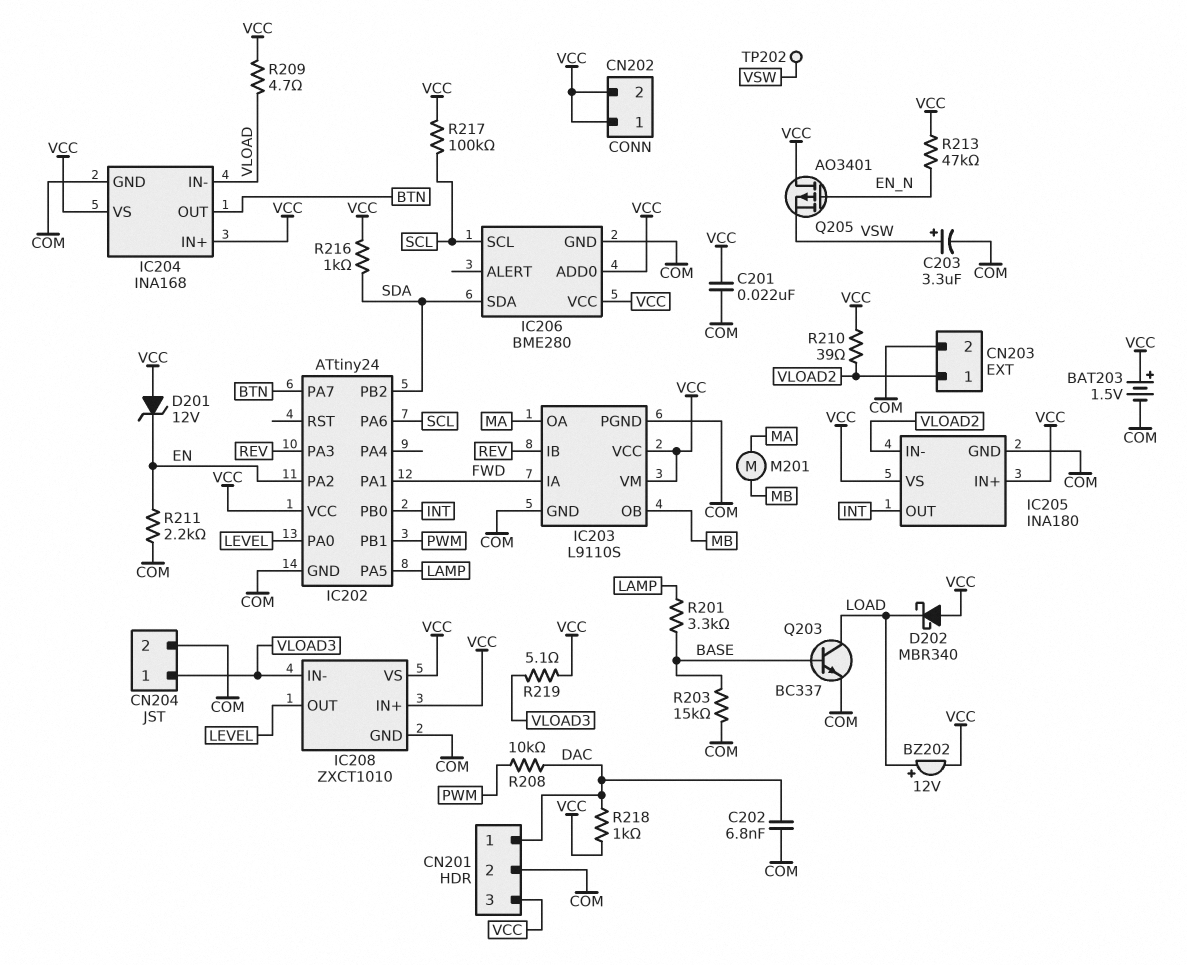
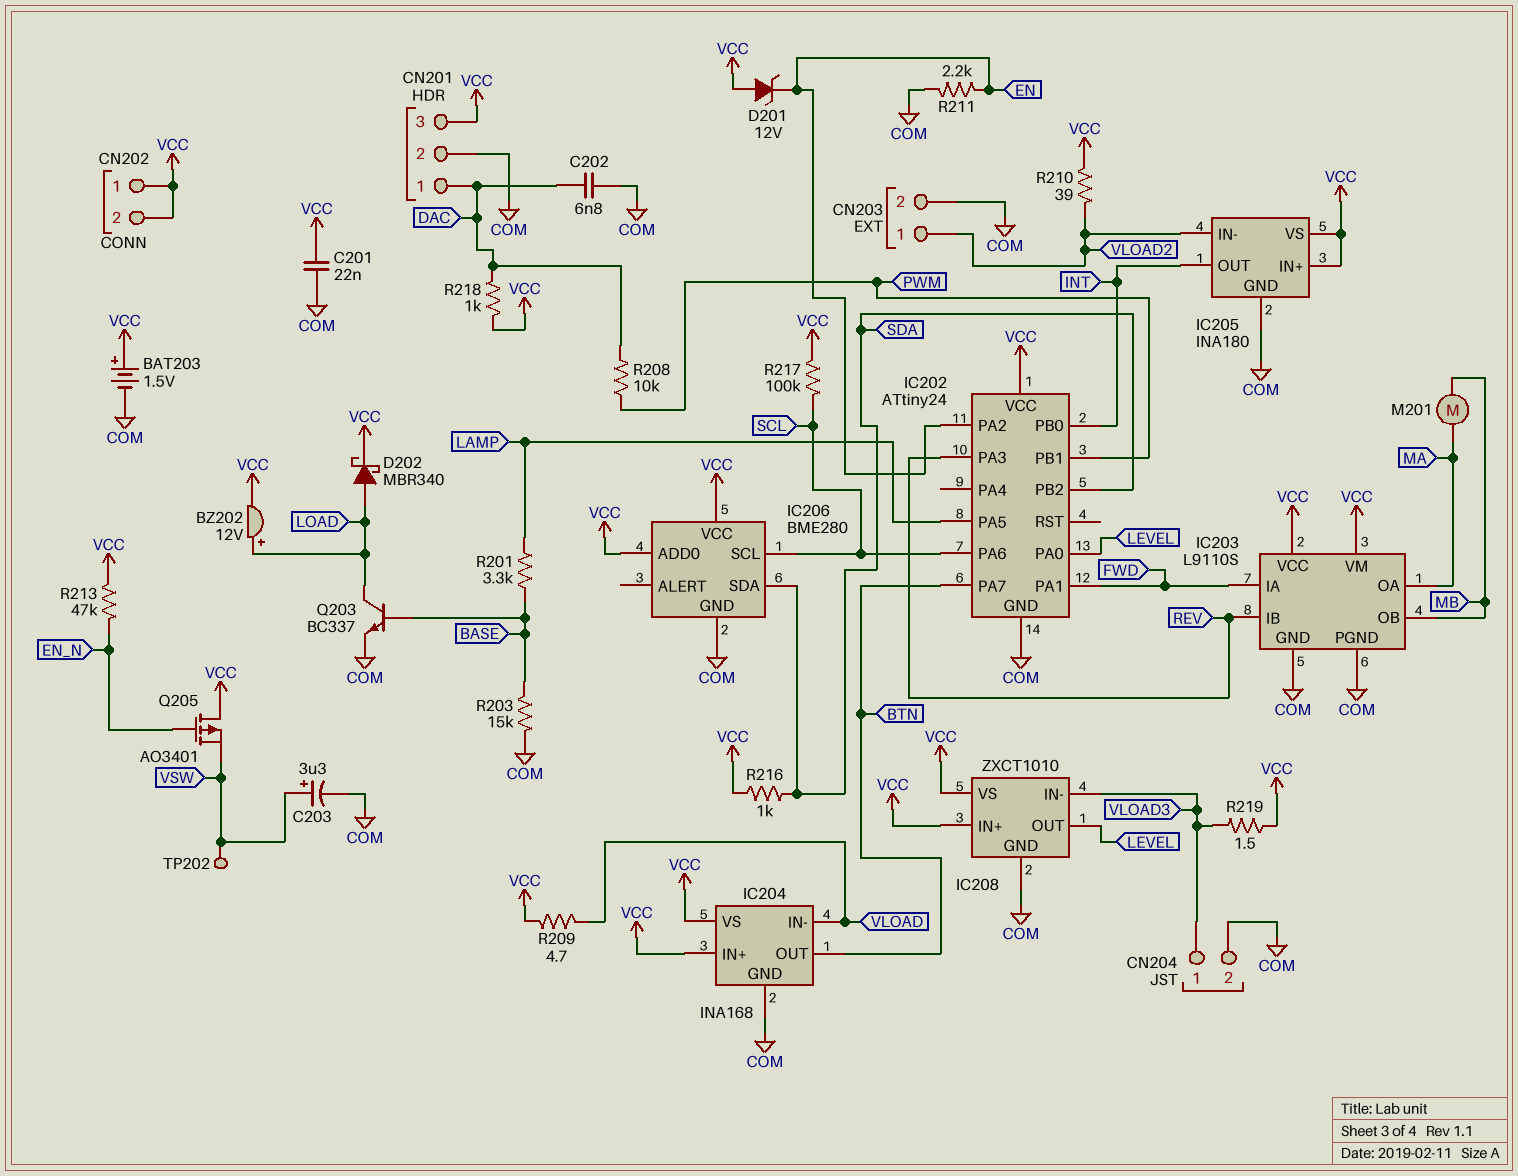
D202: schottky MBR340 (A VCC, K LOAD) -> schottky MBR340 (A LOAD, K VCC)
R219: 5.1 (VCC, VLOAD3) -> 1.5 (VCC, VLOAD3)

